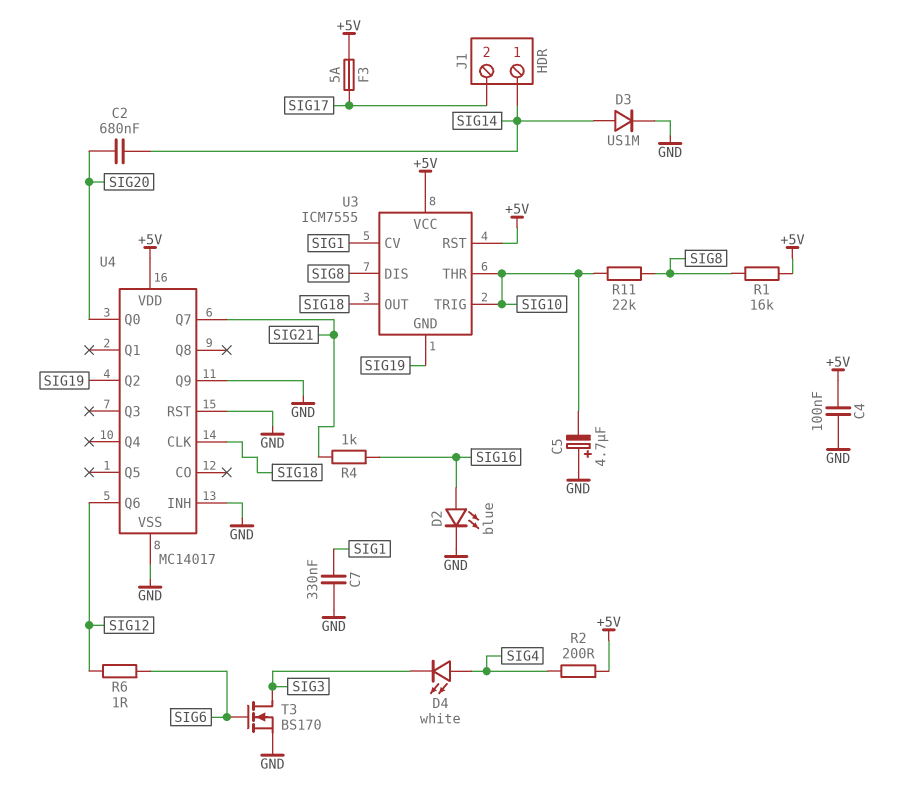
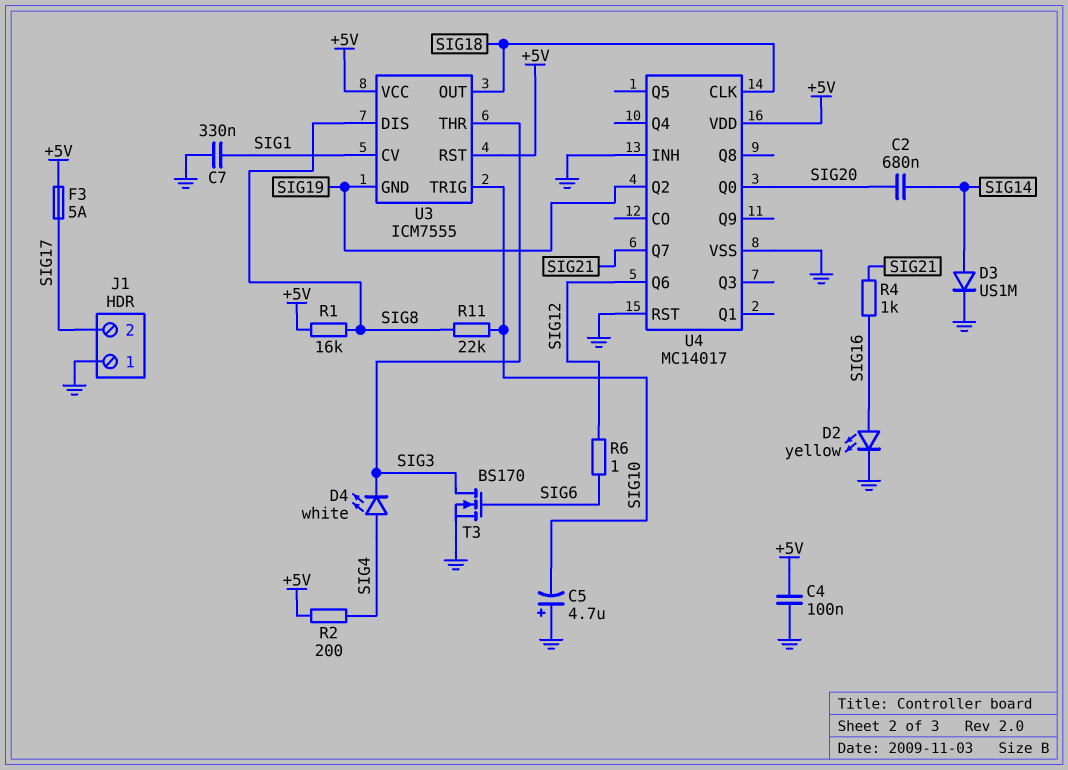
D2: LED blue (A SIG16, K GND) -> LED yellow (A SIG16, K GND)
J1 pin 1: SIG14 -> GND
U3 pin THR: SIG10 -> SIG3
U4 pin Q9: GND -> none

